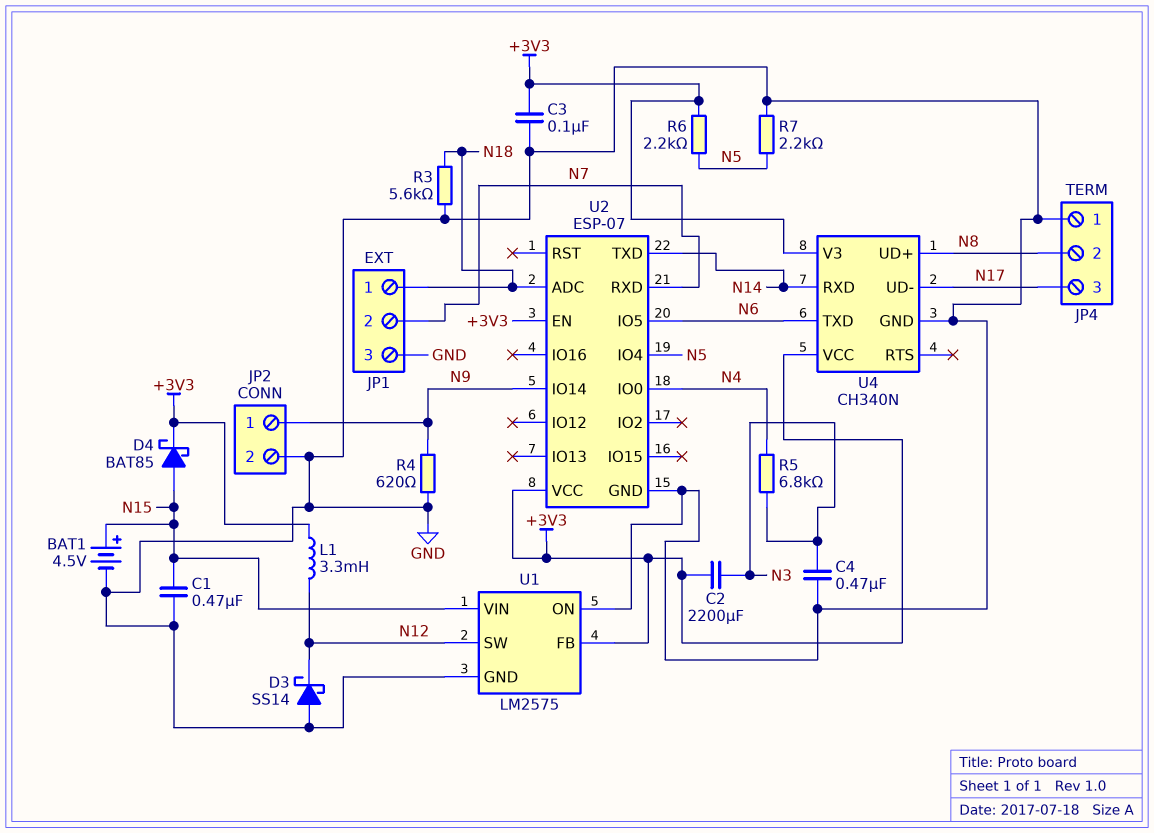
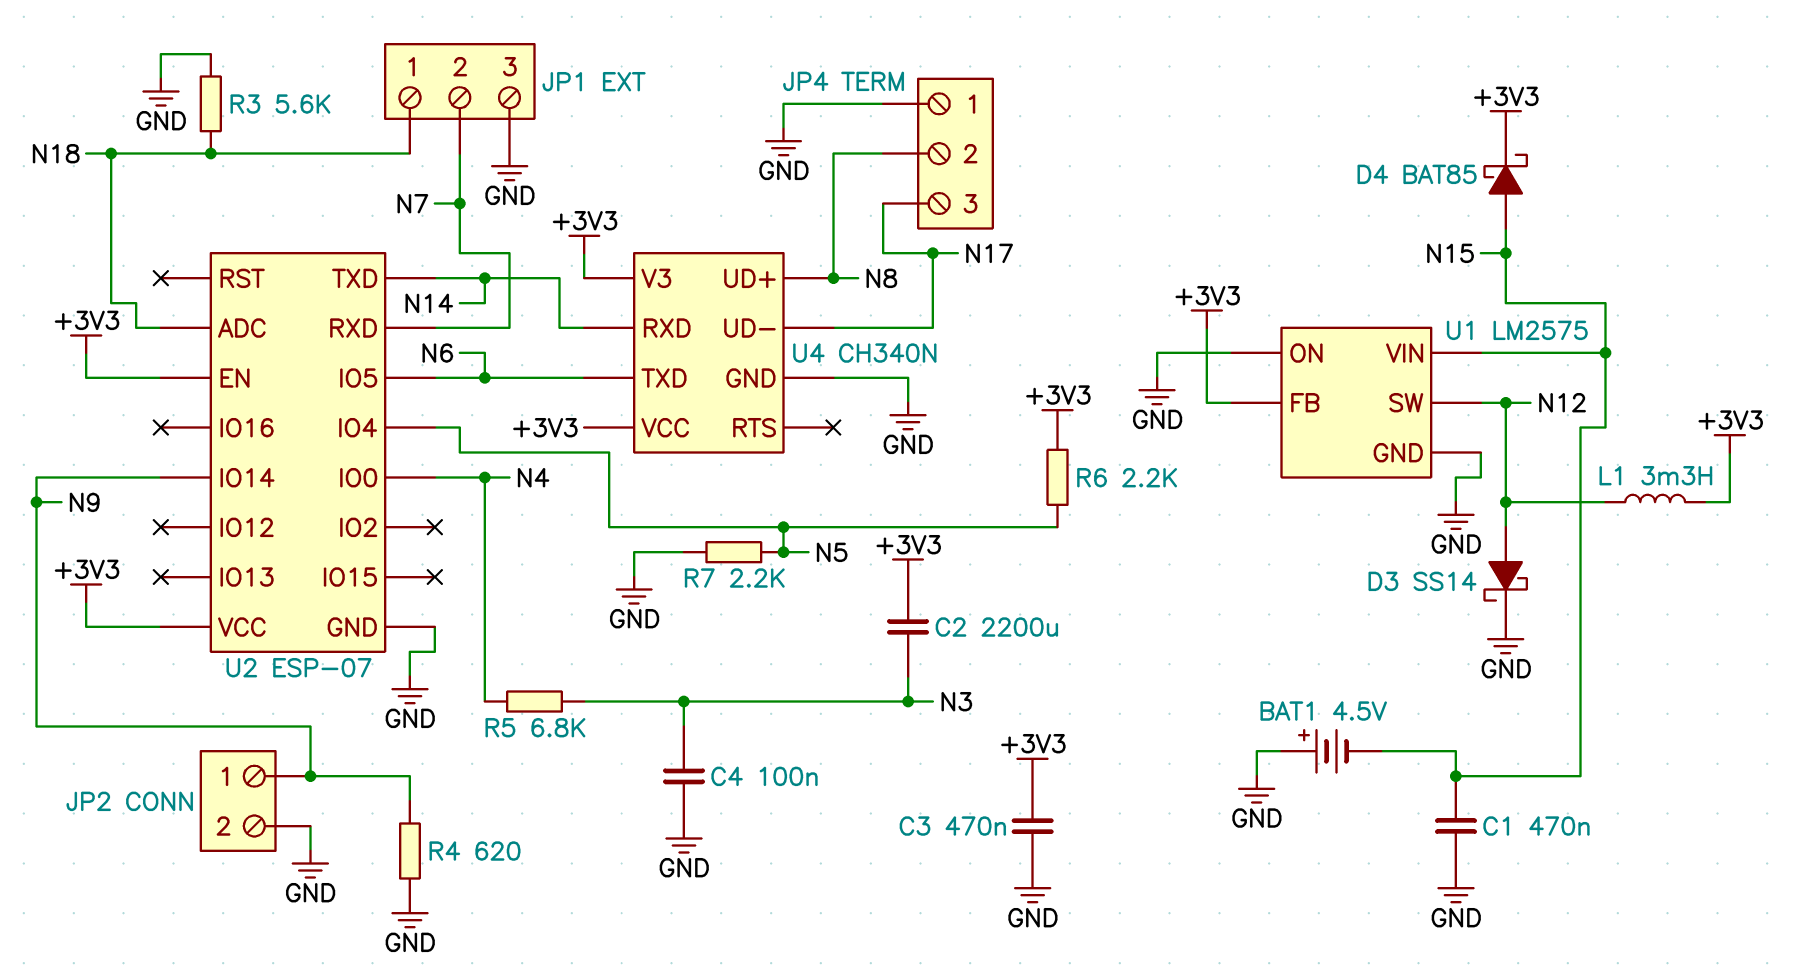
BAT1: 4.5V (plus N15, minus GND) -> 4.5V (plus GND, minus N15)
C3: 100nF (+3V3, GND) -> 470nF (+3V3, GND)
C4: 470nF (GND, N3) -> 100nF (GND, N3)
D3: schottky SS14 (A GND, K N12) -> schottky SS14 (A N12, K GND)

